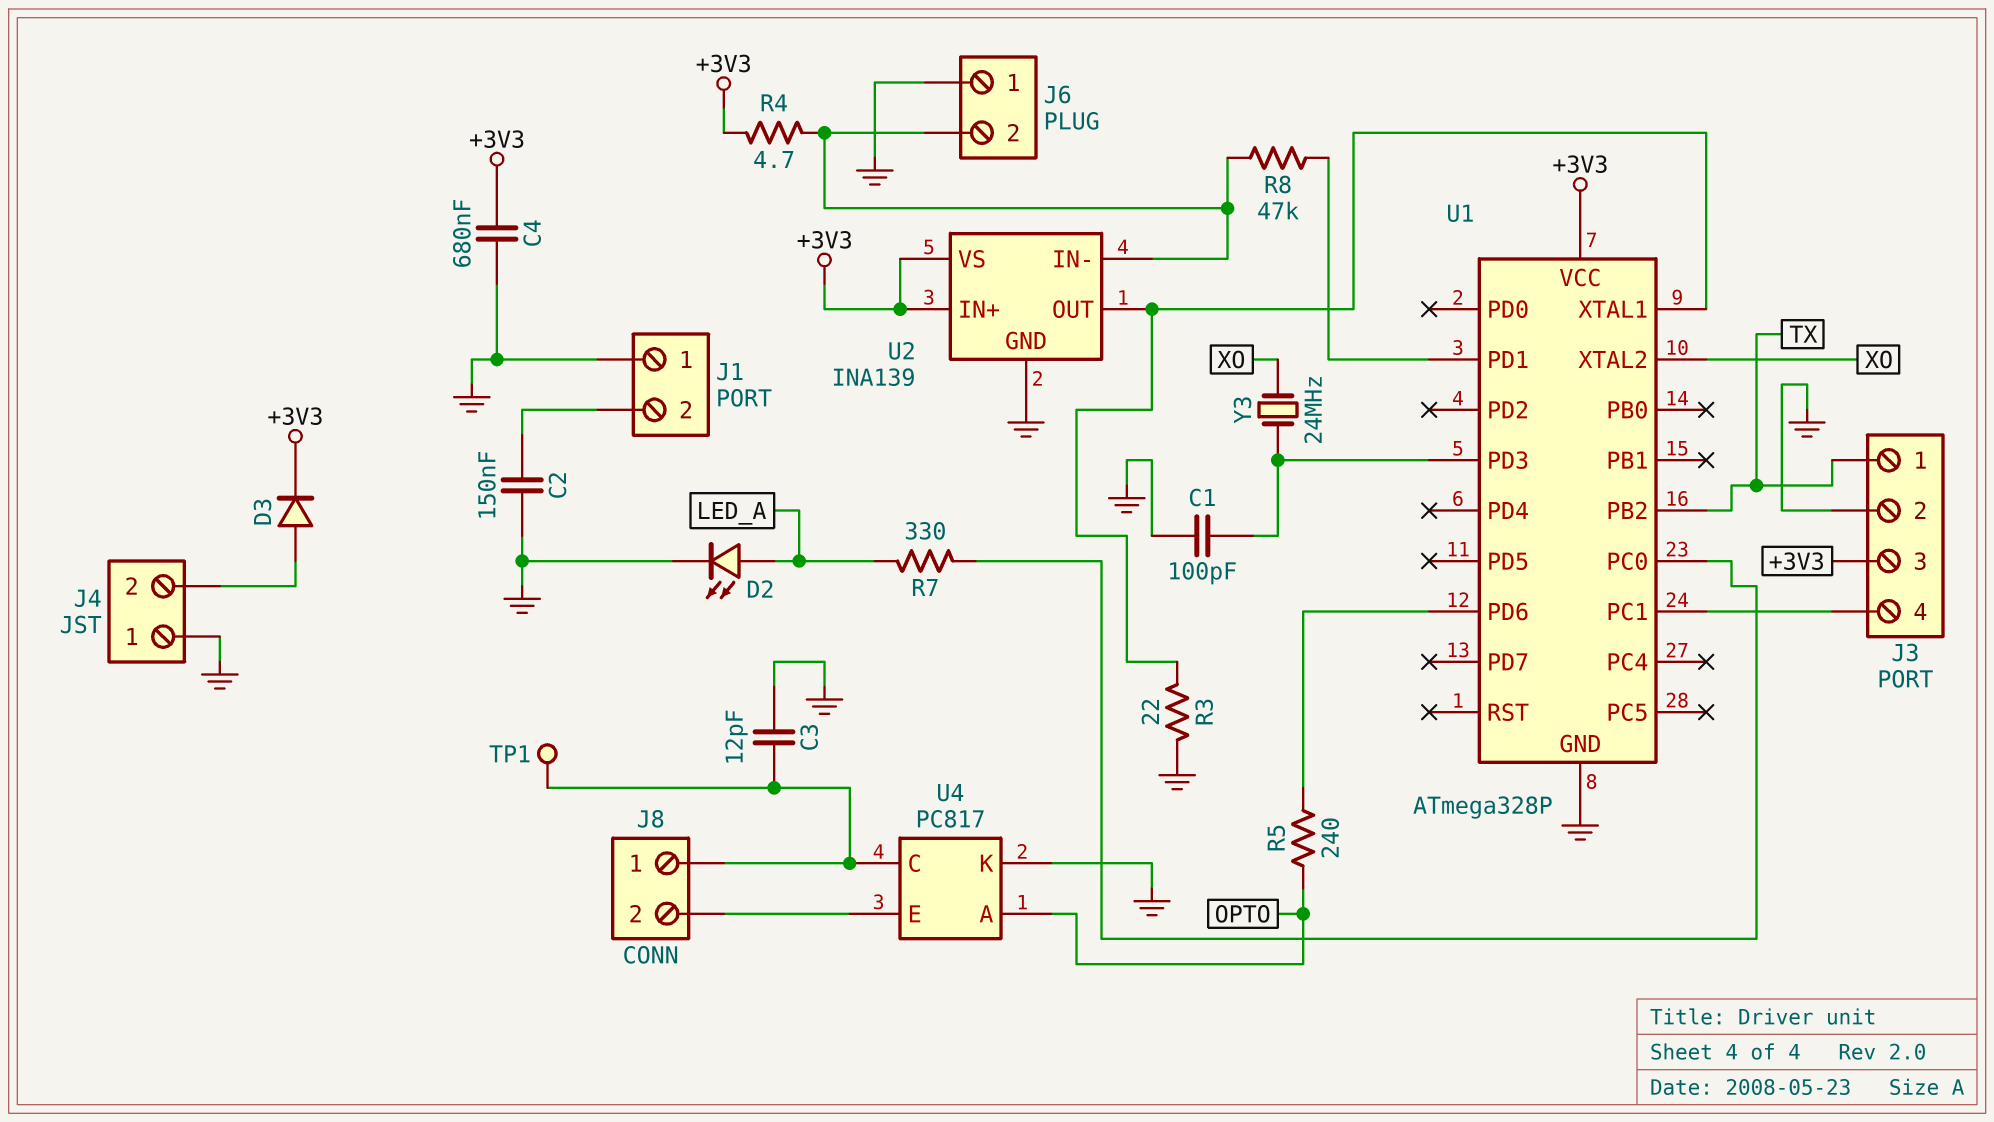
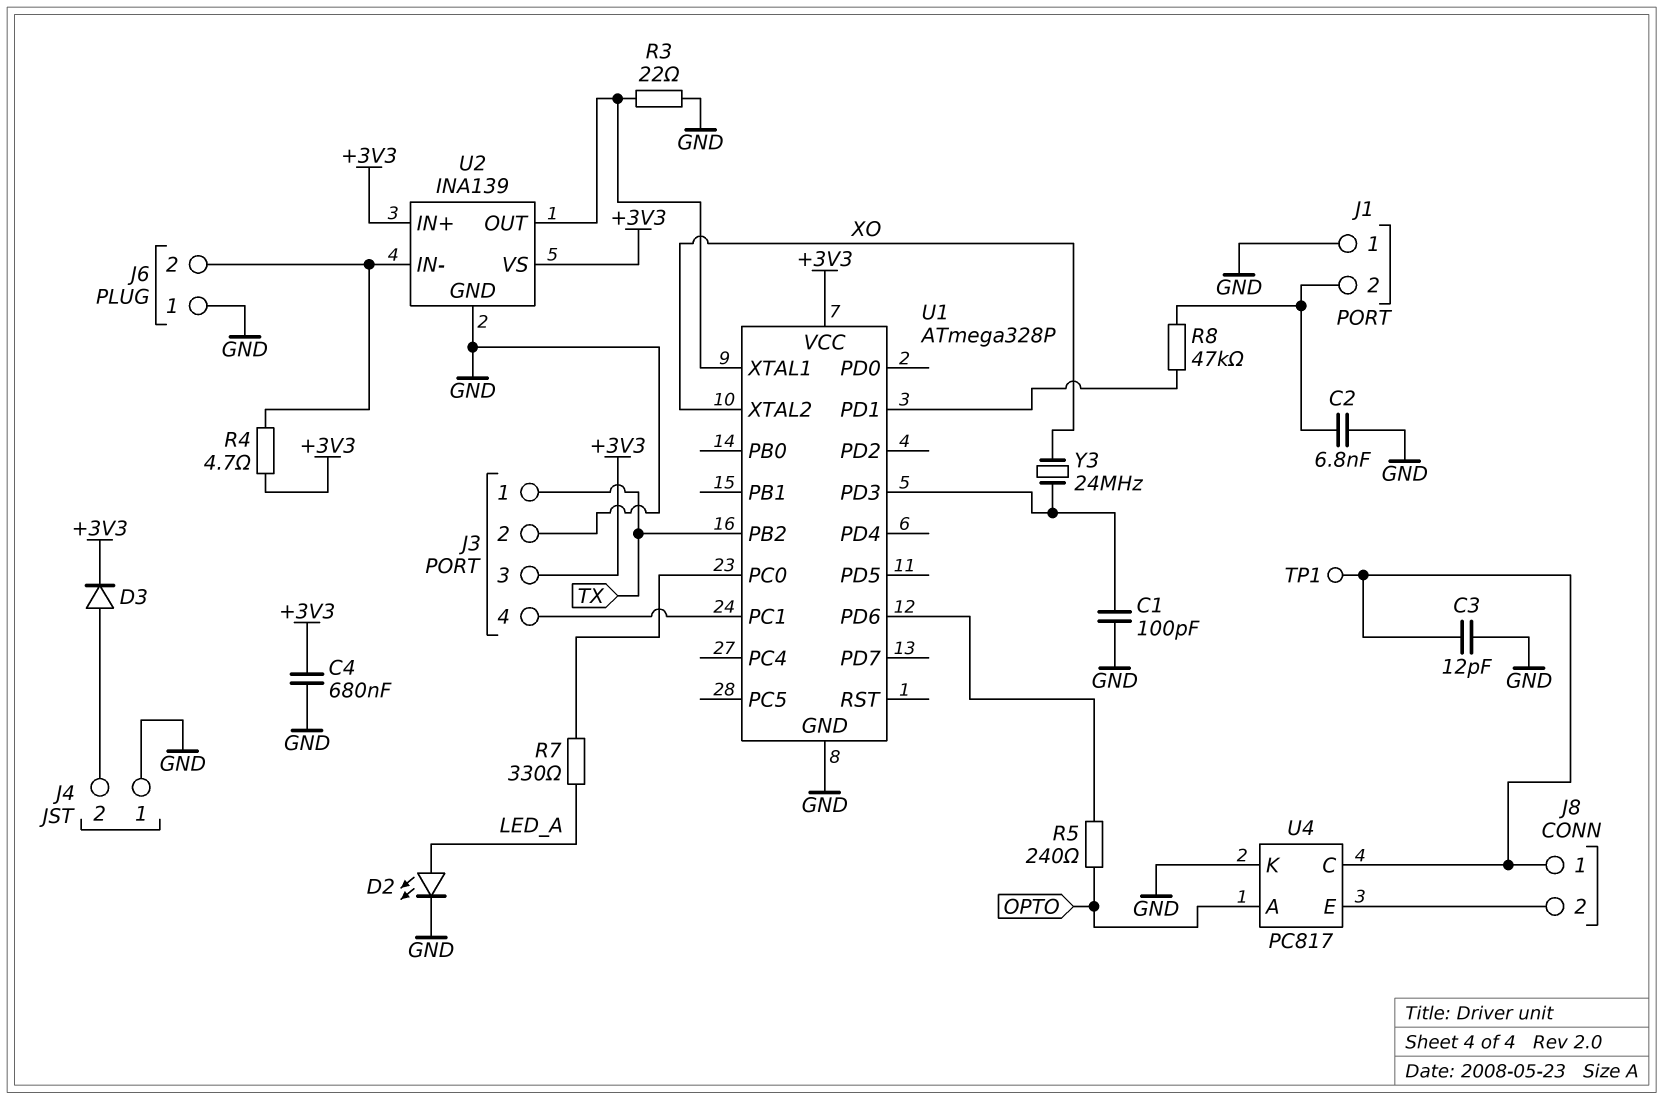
C2: 150nF (GND, J1/2) -> 6.8nF (GND, J1/2)
R8: 47k (J6/2, U1/PD1) -> 47k (J1/2, U1/PD1)

